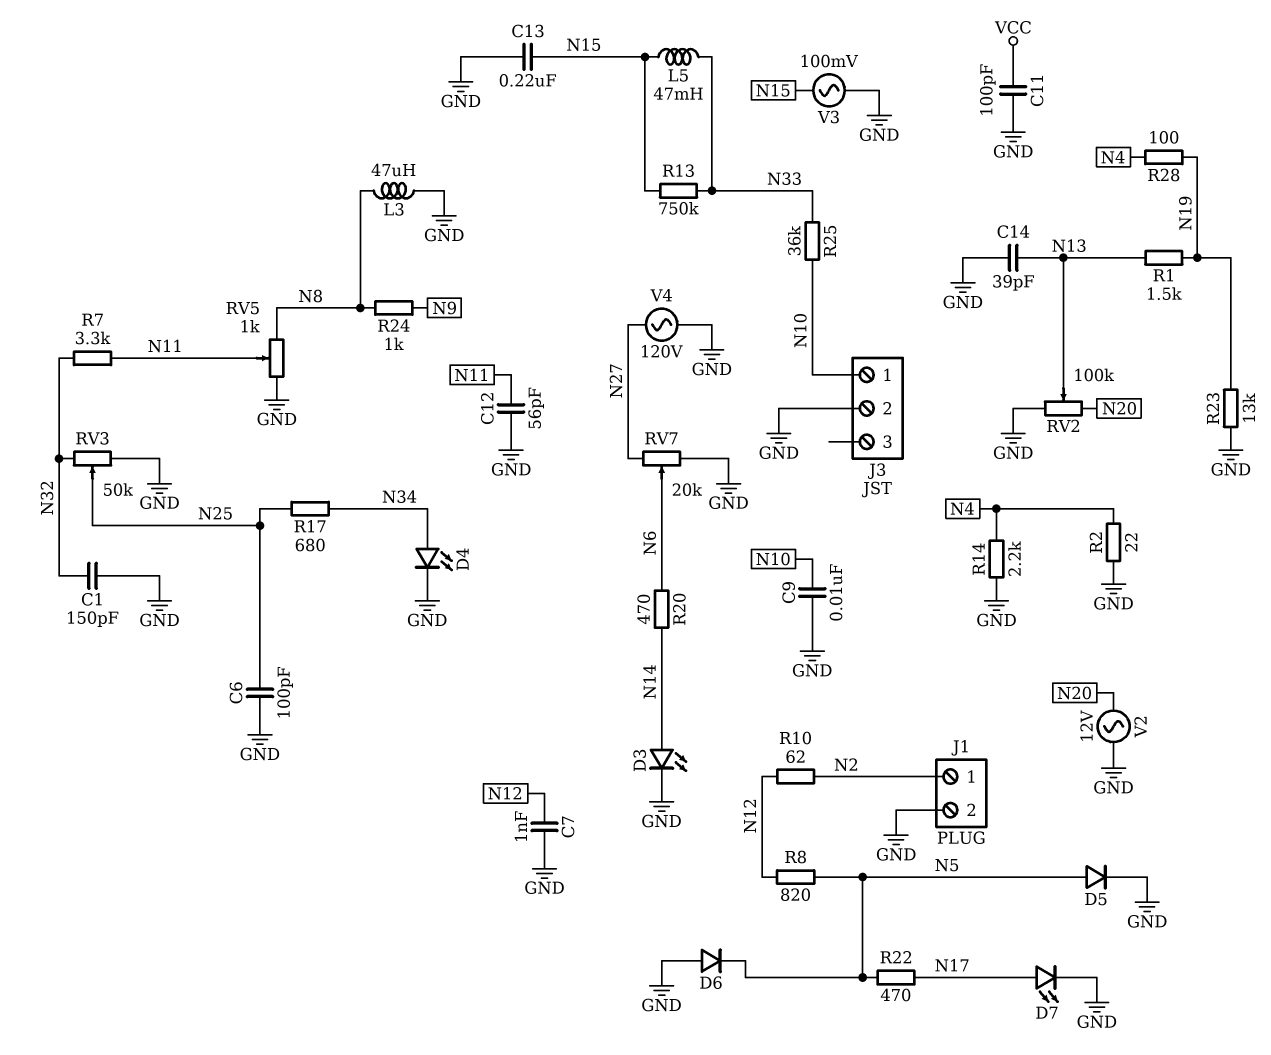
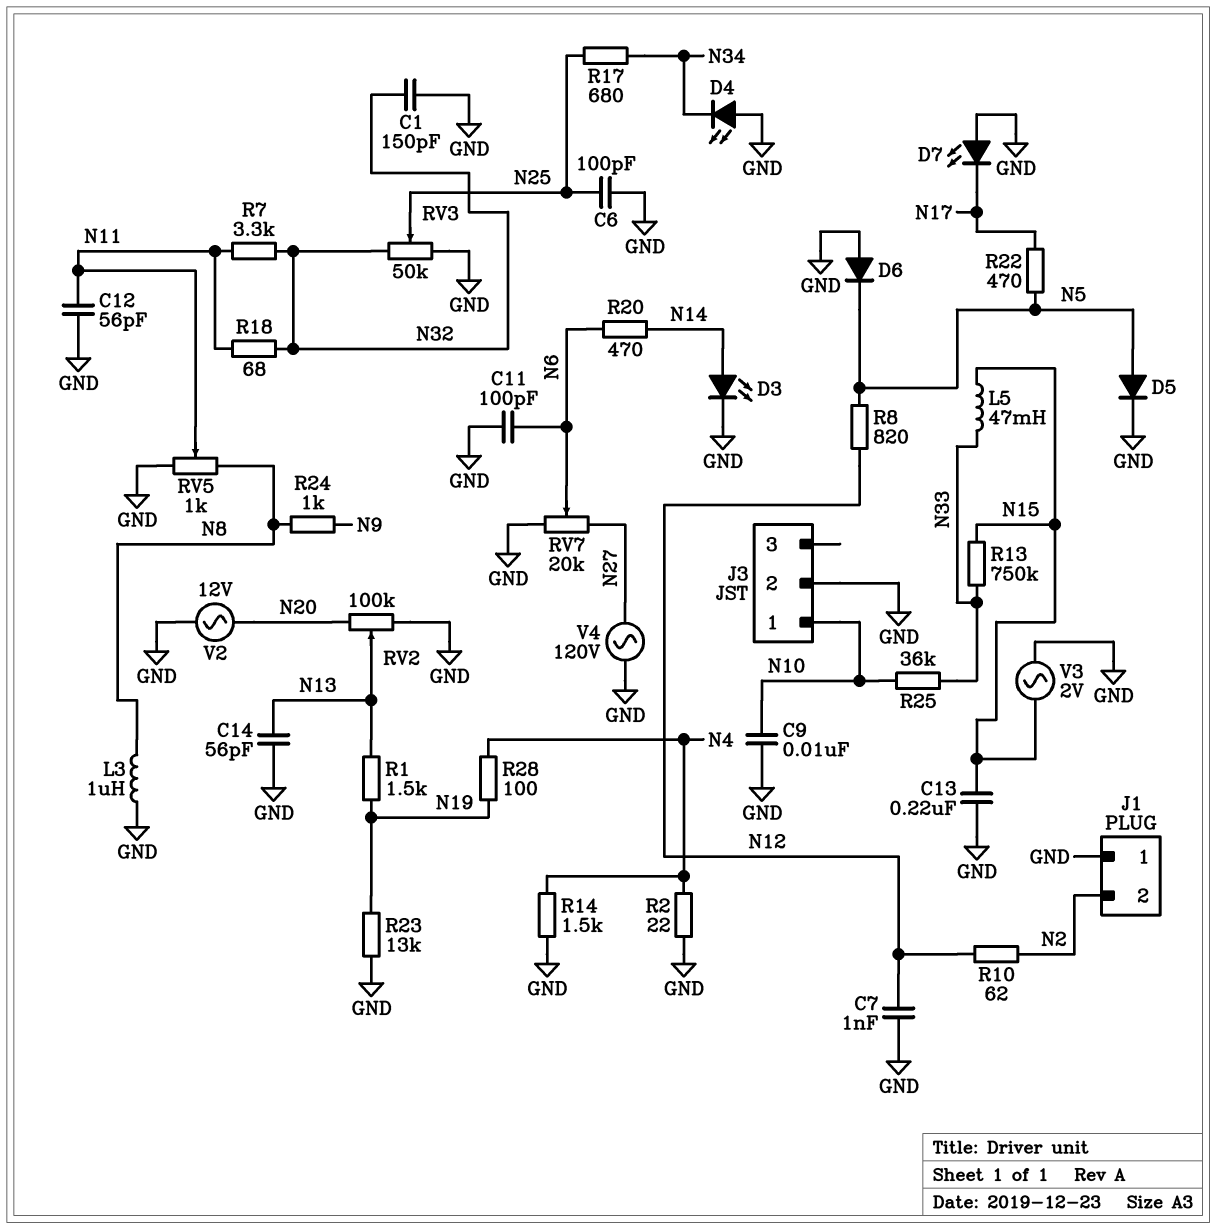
C11: 100pF (GND, VCC) -> 100pF (GND, N6)
C14: 39pF (GND, N13) -> 56pF (GND, N13)
D4: LED (A N34, K GND) -> LED (A GND, K N34)
D7: LED (A N17, K GND) -> LED (A GND, K N17)
J1 pin 1: N2 -> GND
J1 pin 2: GND -> N2
L3: 47uH (GND, N8) -> 1uH (GND, N8)
R14: 2.2k (GND, N4) -> 1.5k (GND, N4)
R18: none -> 68 (N11, N32)
V3: AC 100mV (GND, N15) -> AC 2V (GND, N15)

